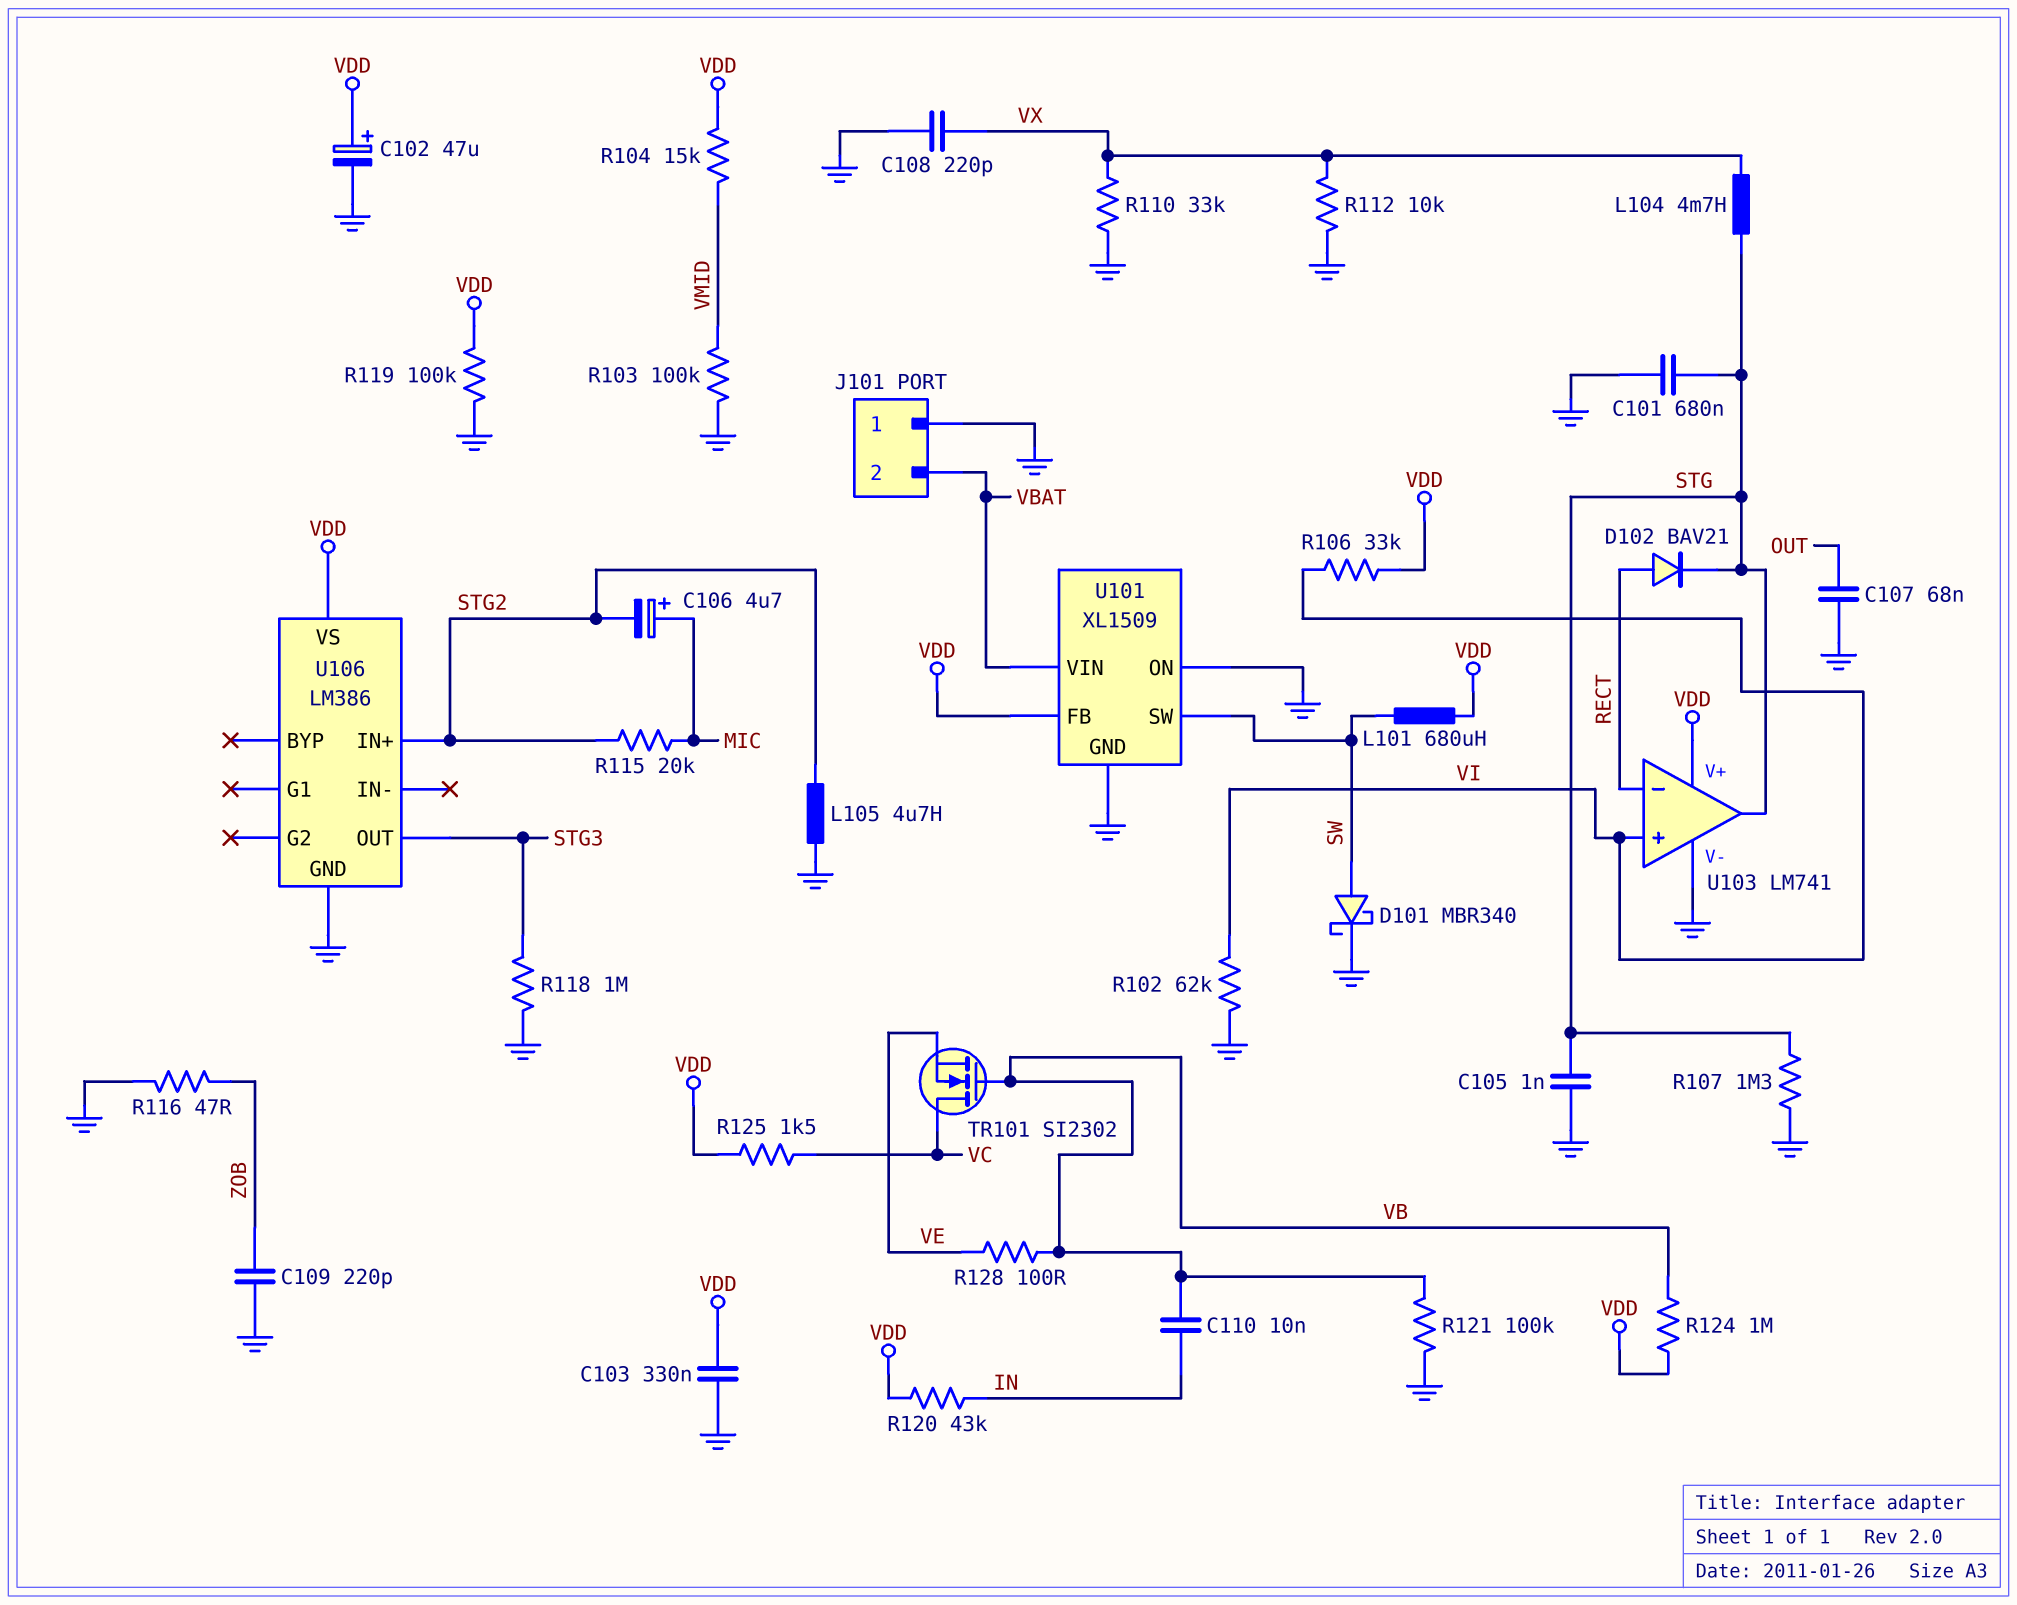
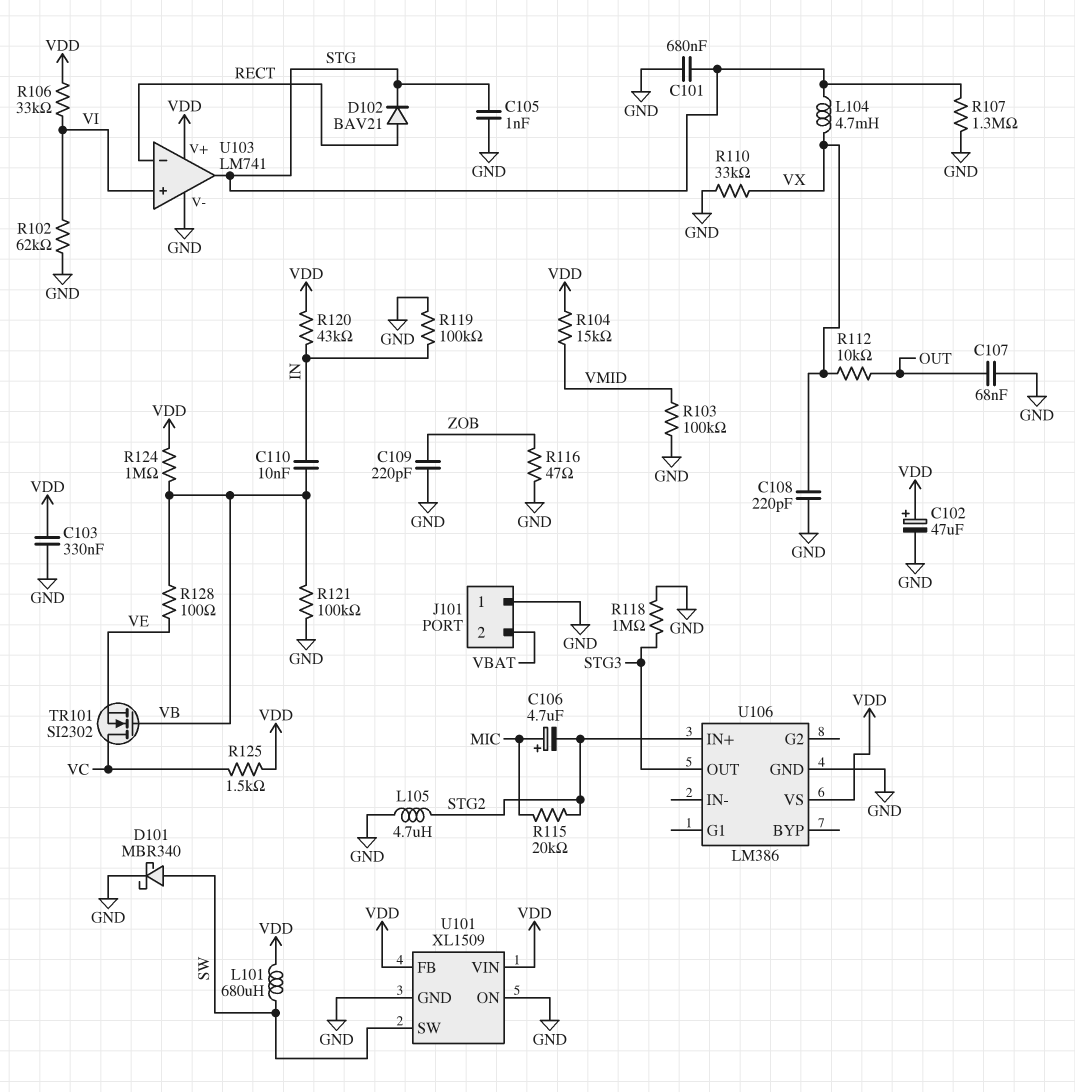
R112: 10k (GND, VX) -> 10k (OUT, VX)
R119: 100k (GND, VDD) -> 100k (GND, IN)
U101 pin VIN: VBAT -> VDD

